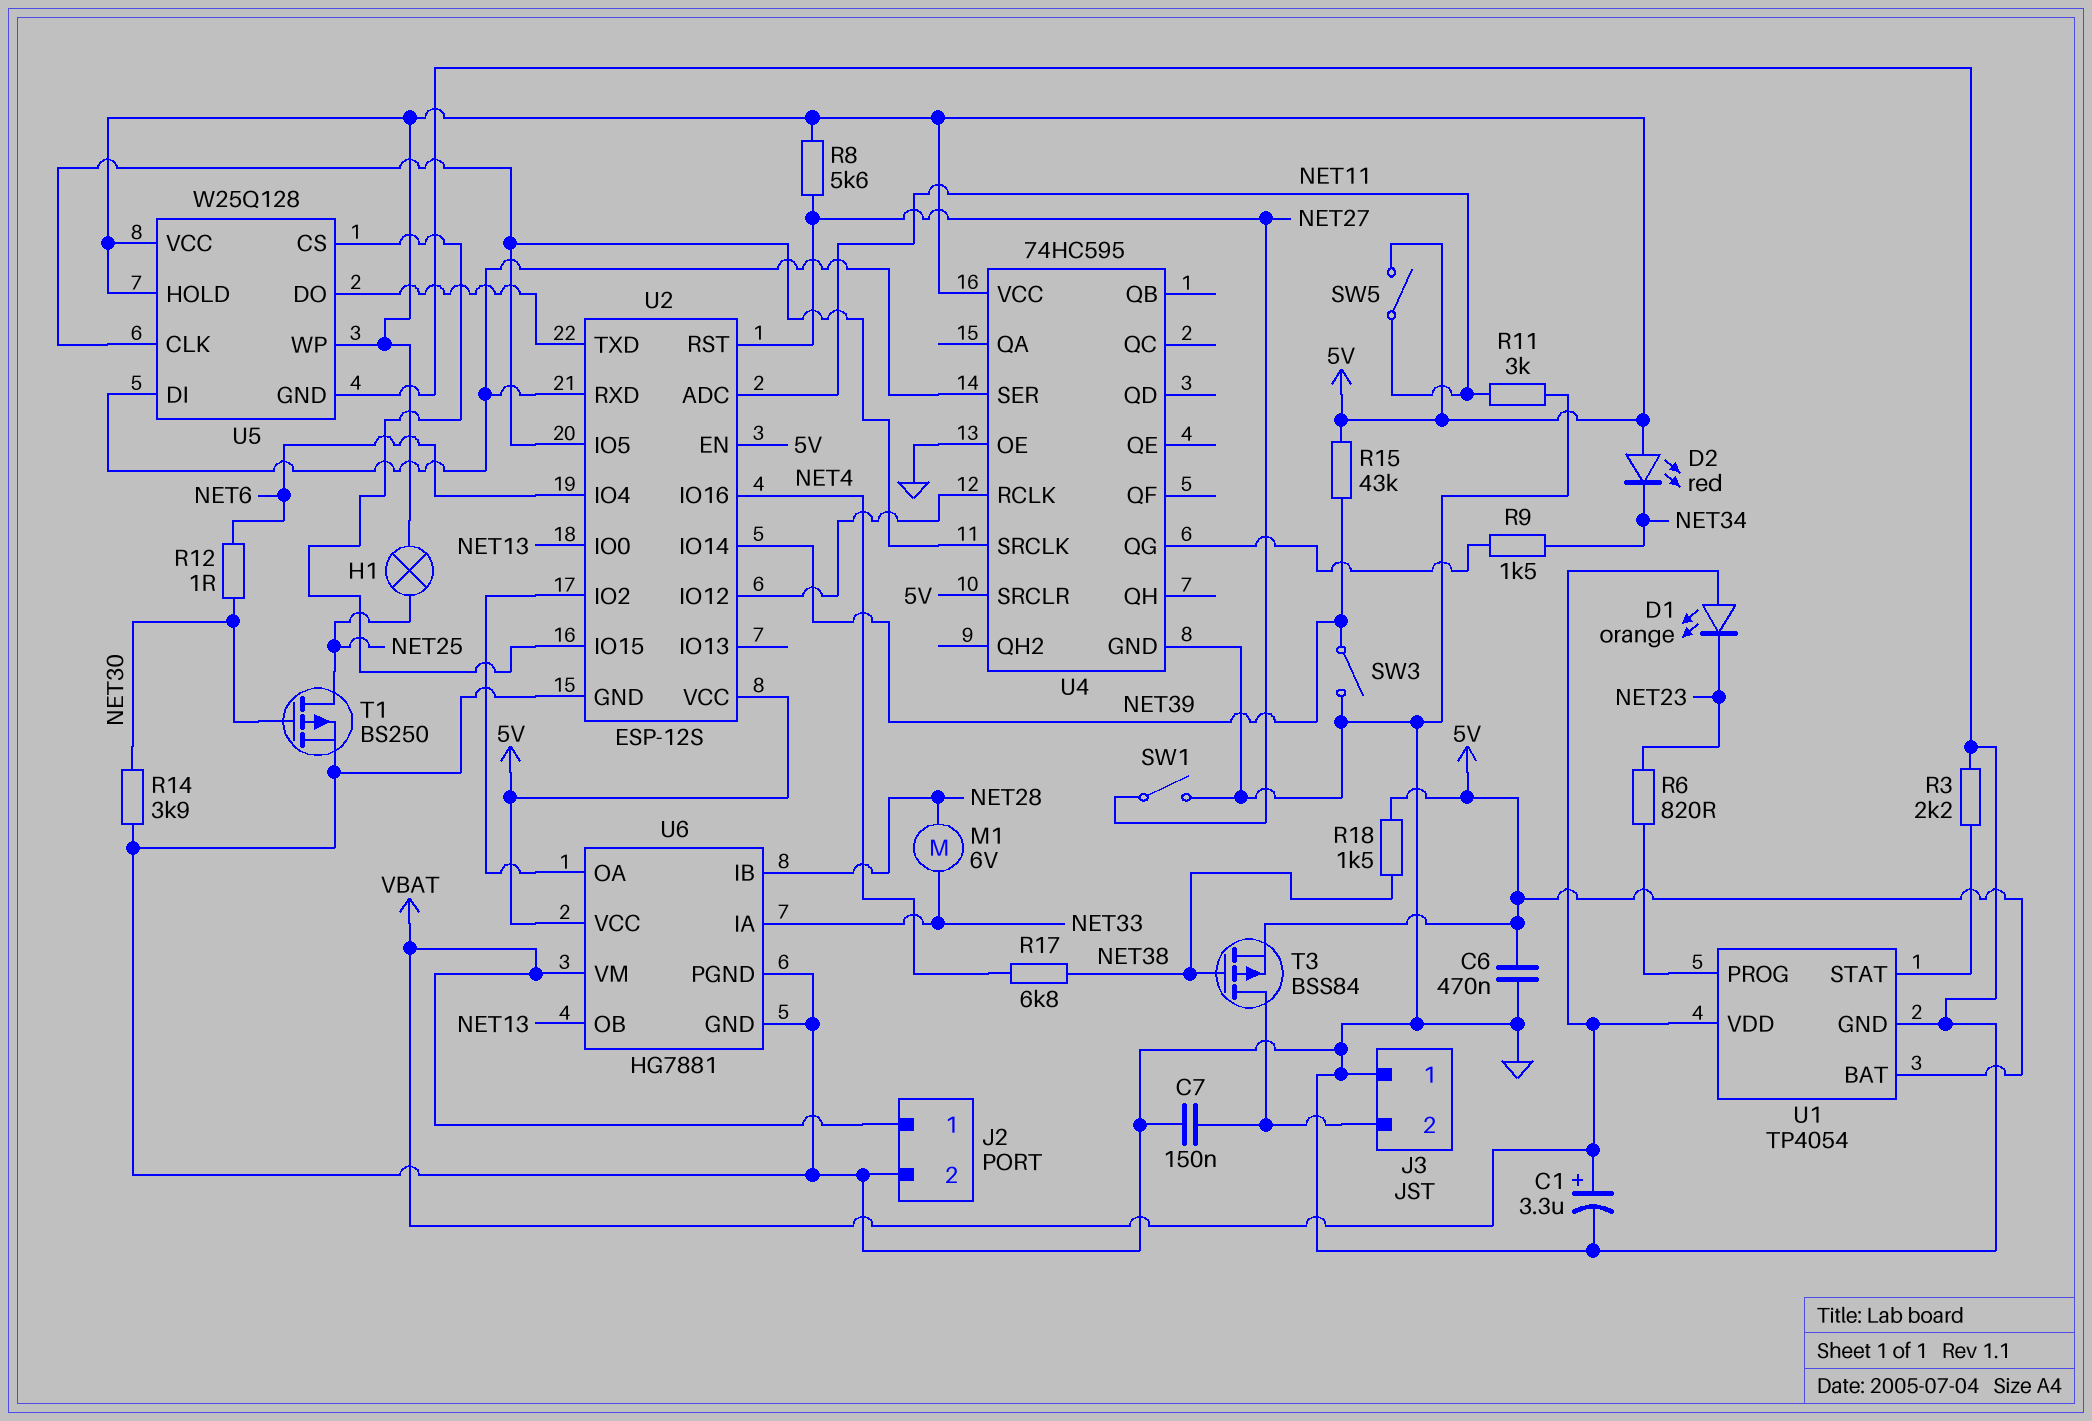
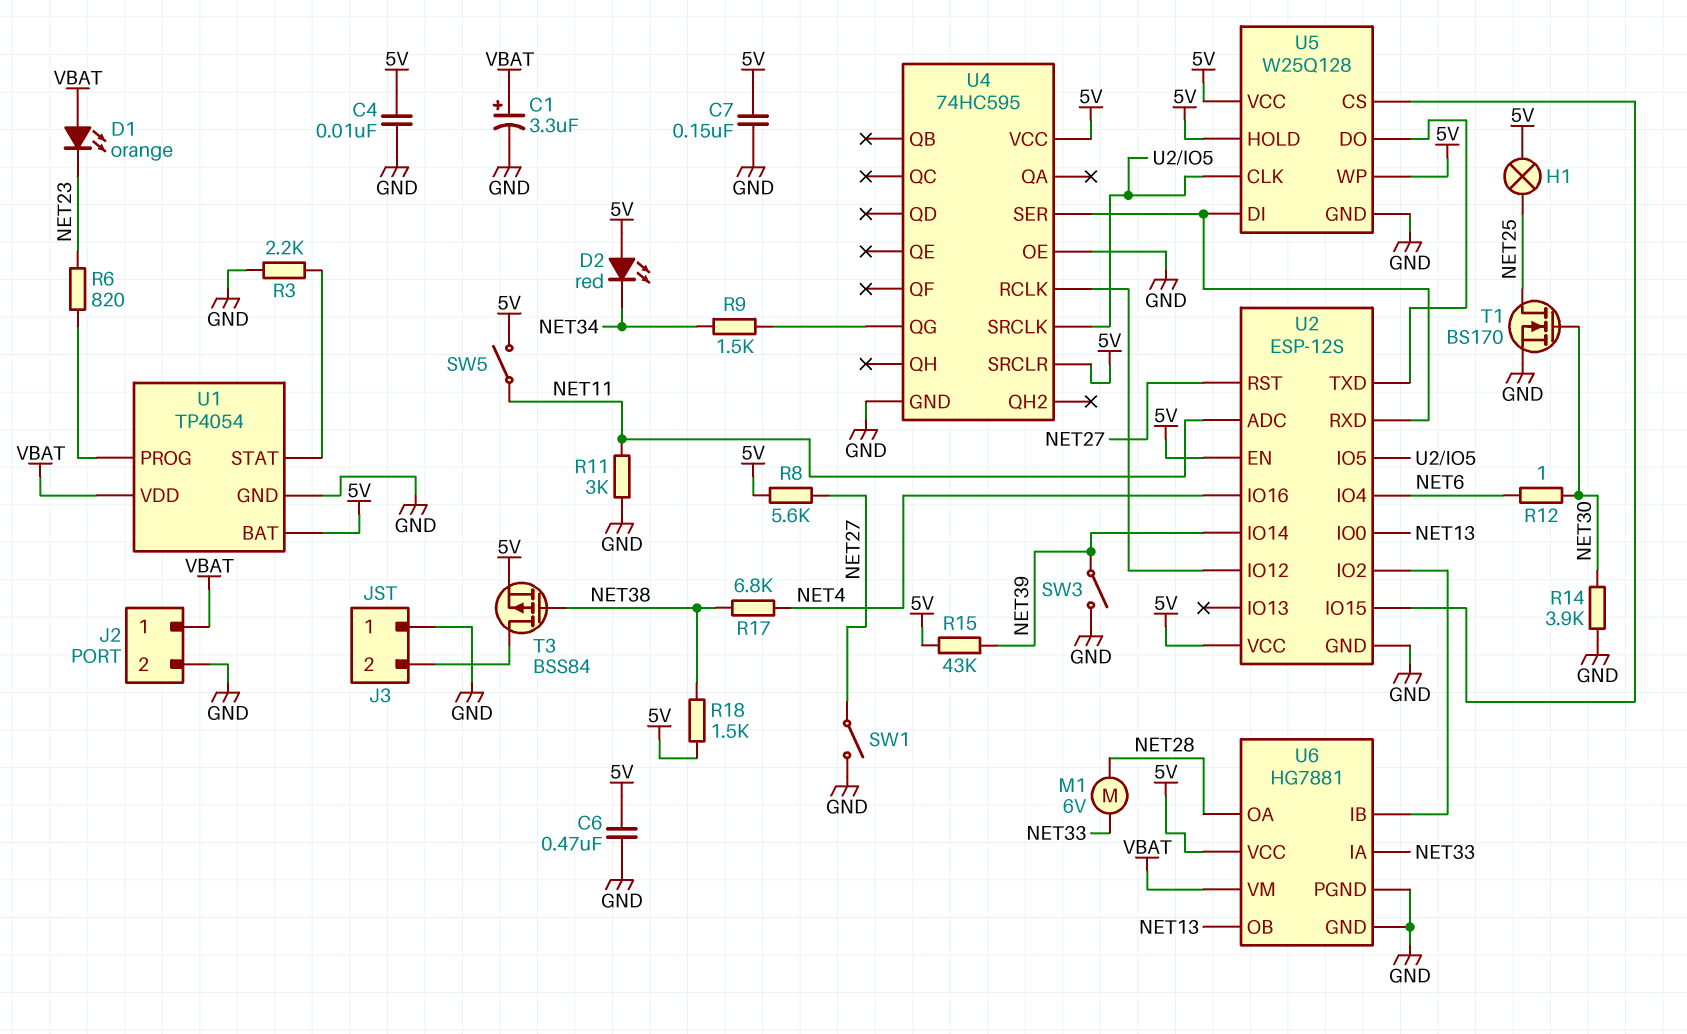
C4: none -> 10nF (5V, GND)
C7: 150nF (GND, J3/2) -> 150nF (5V, GND)
T1: PMOS BS250 (G NET30, D NET25, S GND) -> NMOS BS170 (G NET30, D NET25, S GND)
U6 pin IB: NET28 -> U2/IO2
U6 pin OA: U2/IO2 -> NET28

